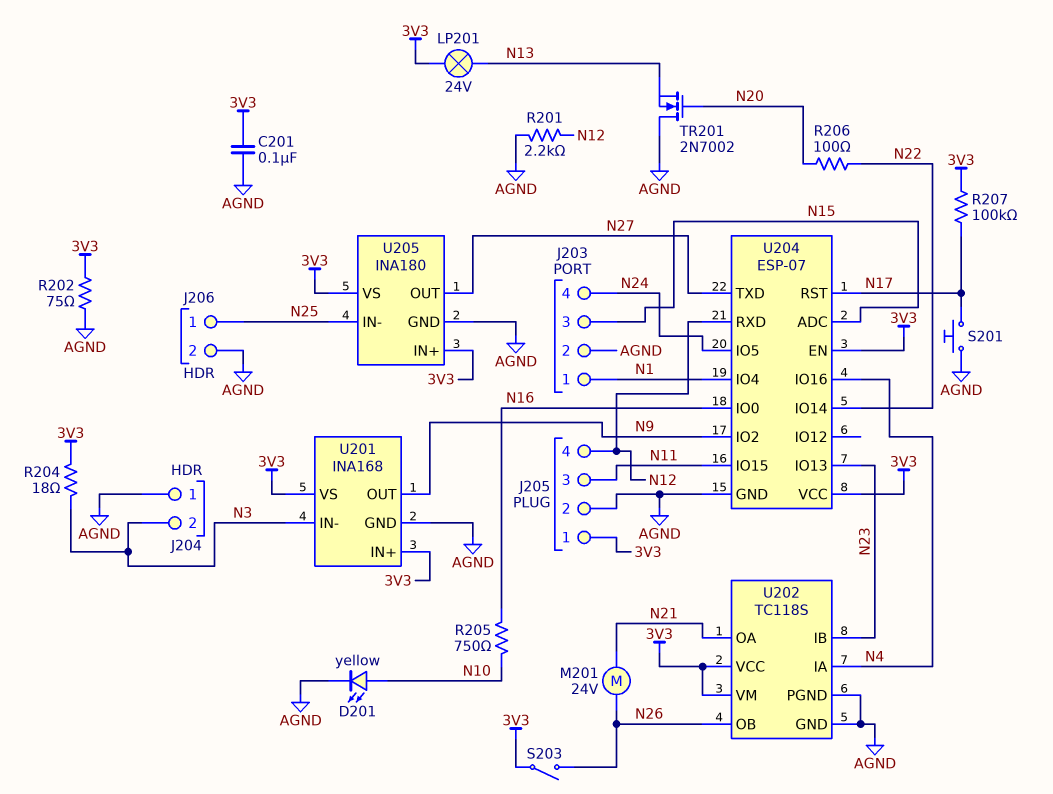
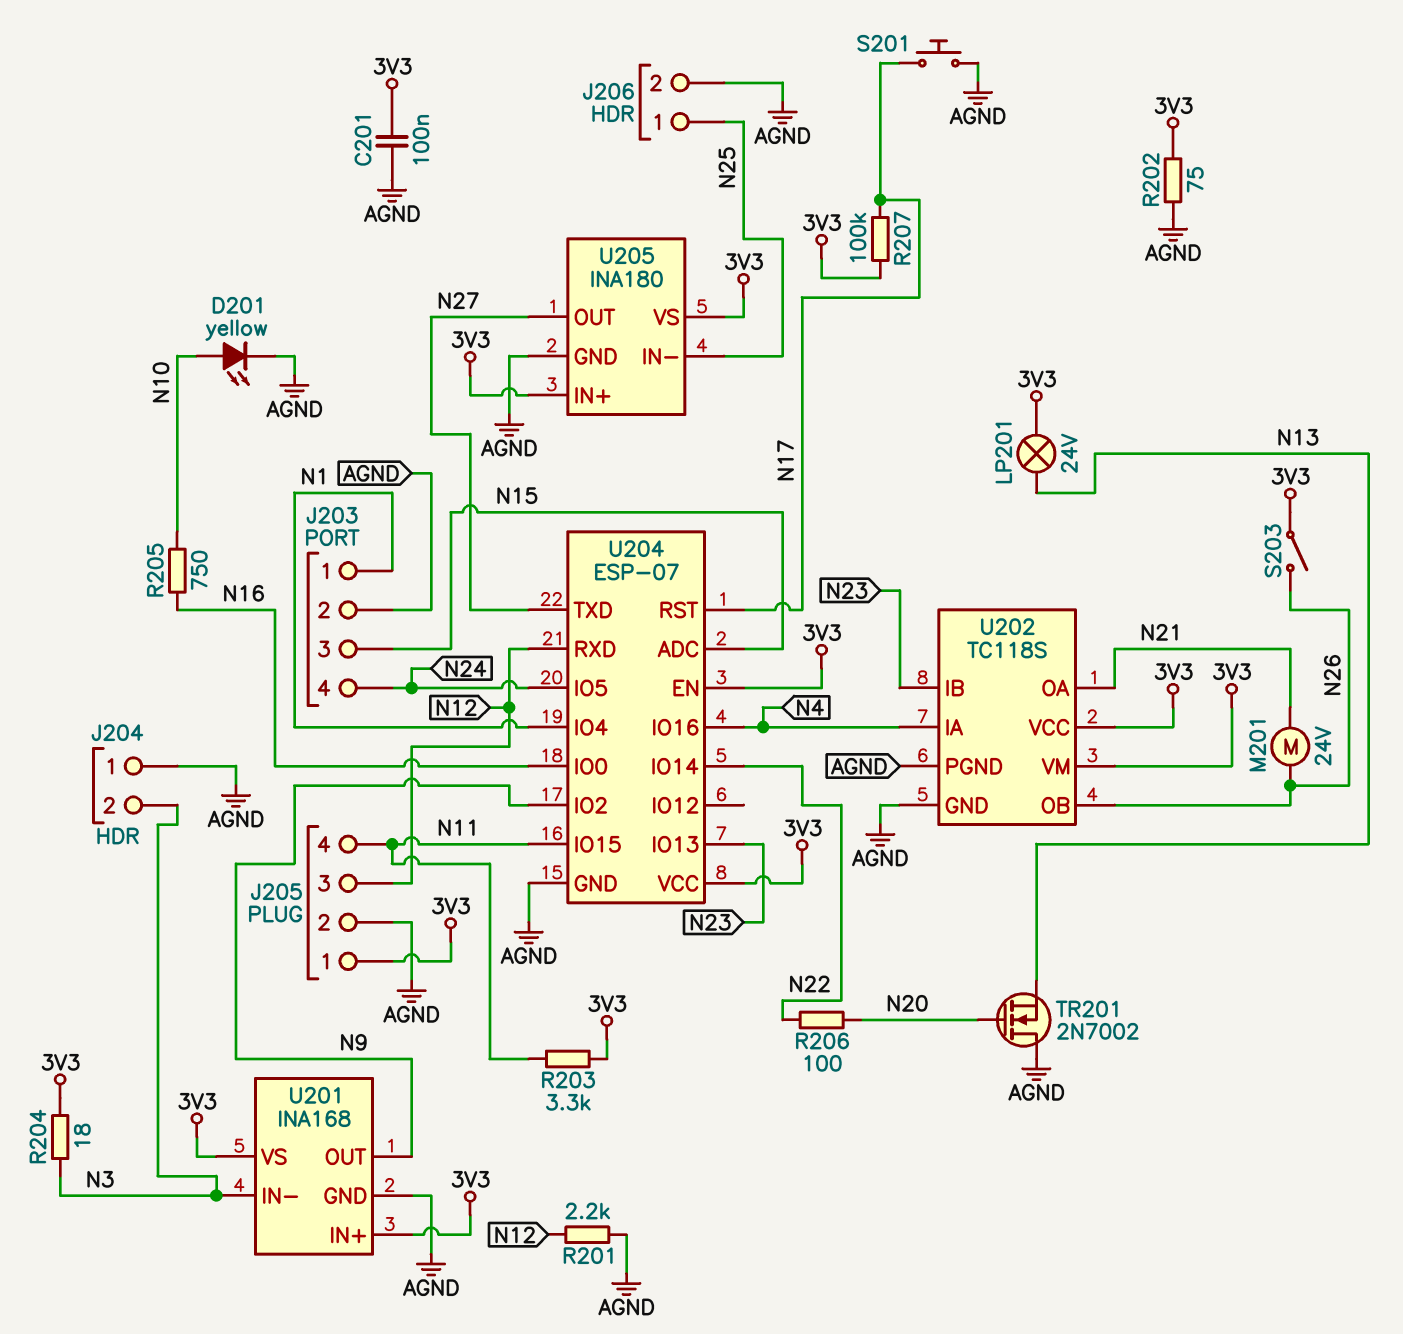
J205 pin 3: N11 -> N12
J205 pin 4: N12 -> N11
R203: none -> 3.3k (3V3, N11)

